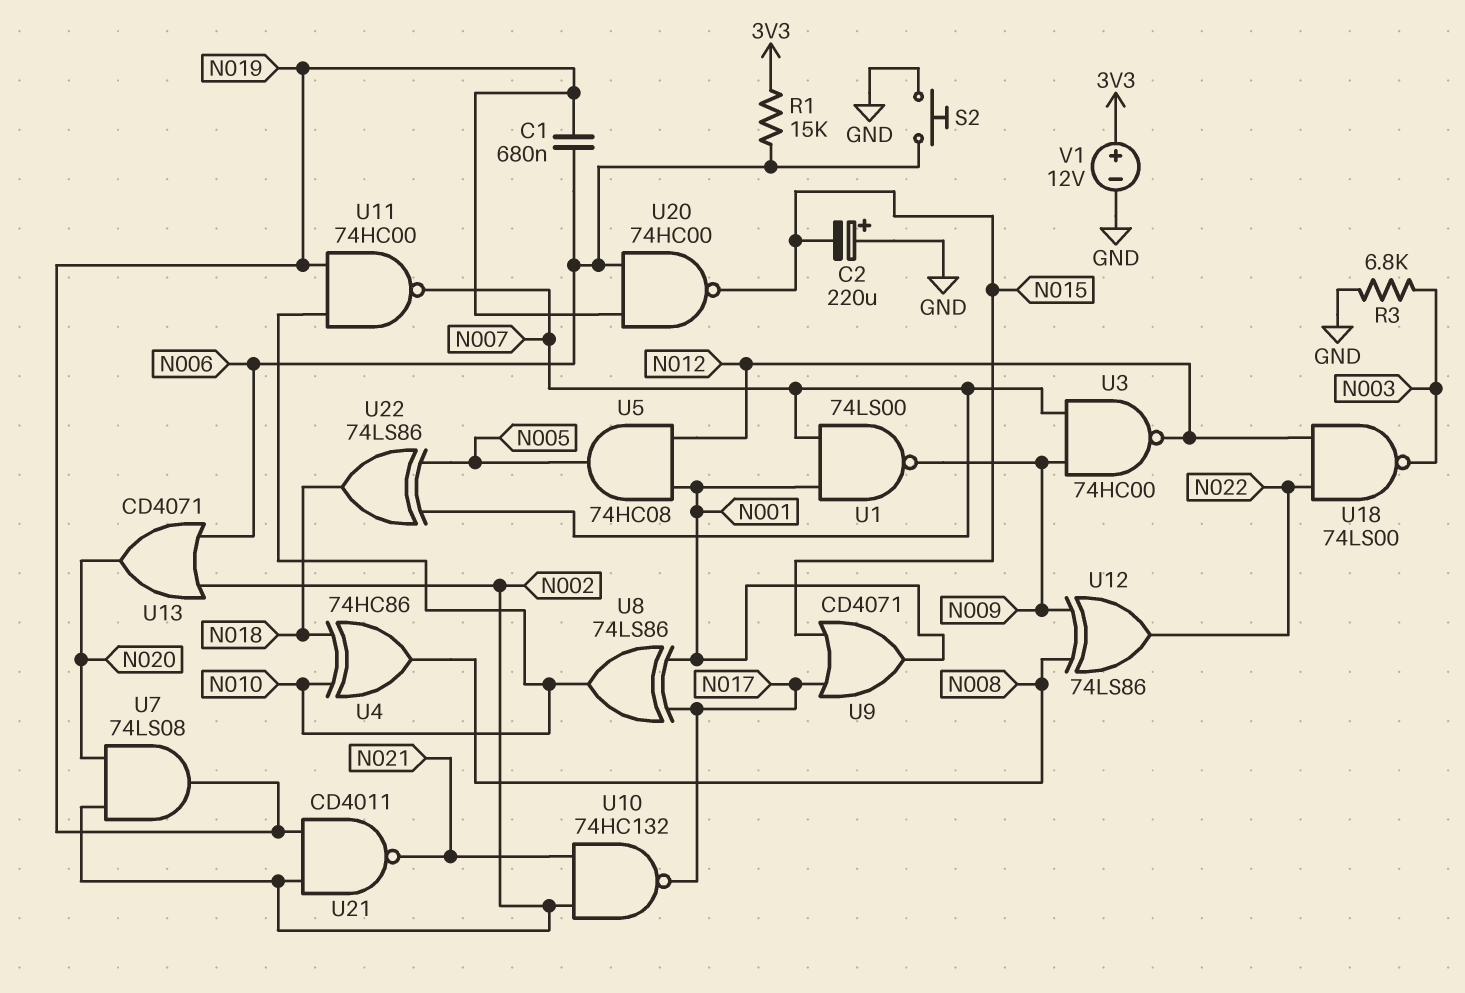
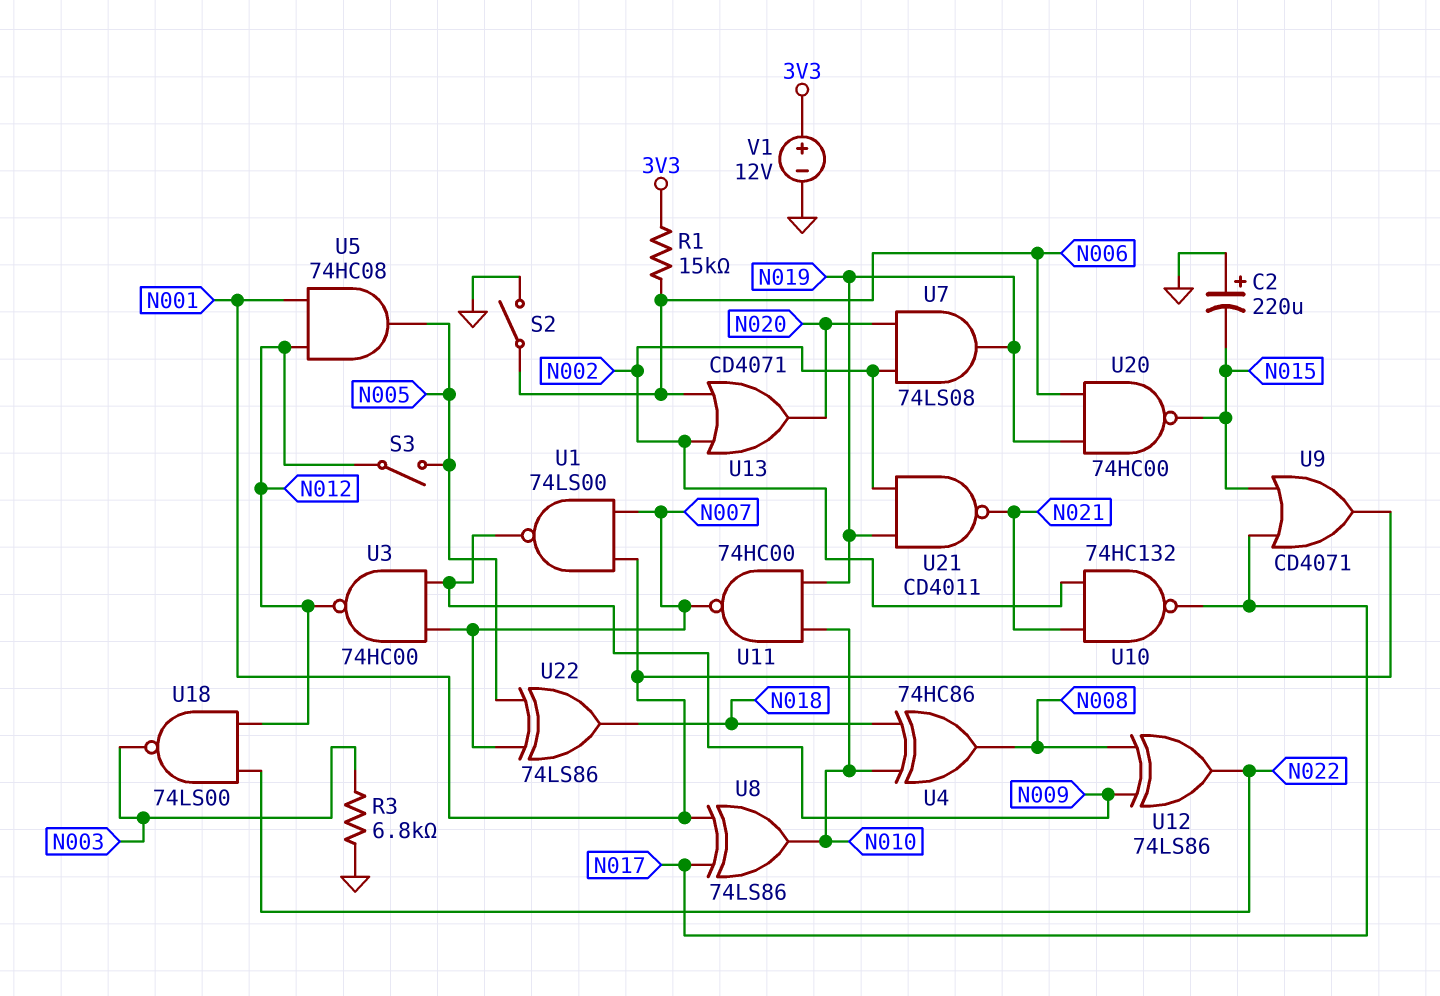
C1: 680nF (N006, N019) -> none
S2: button (GND, N006) -> switch (GND, N006)
S3: none -> switch (N005, N012)

